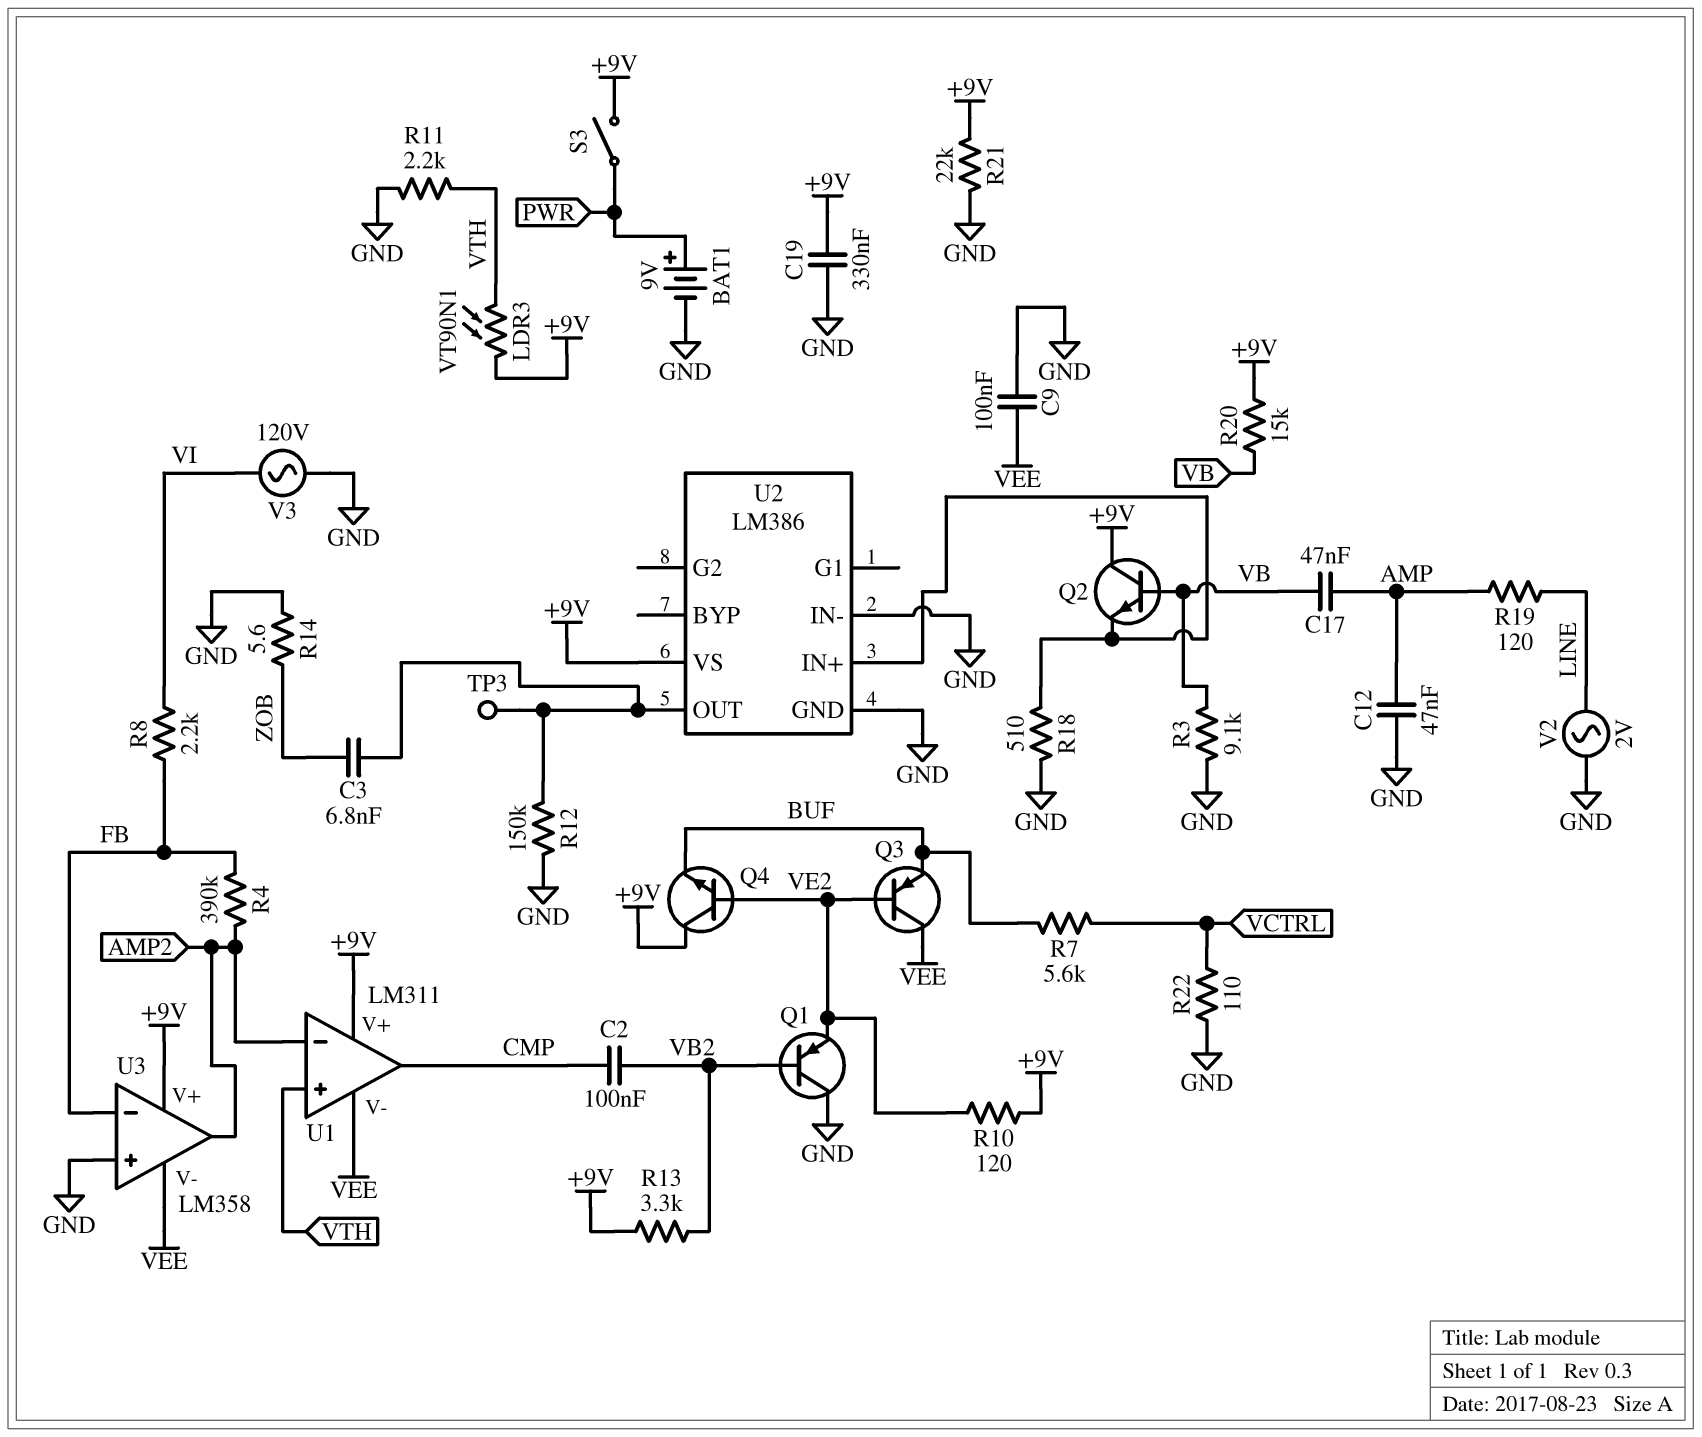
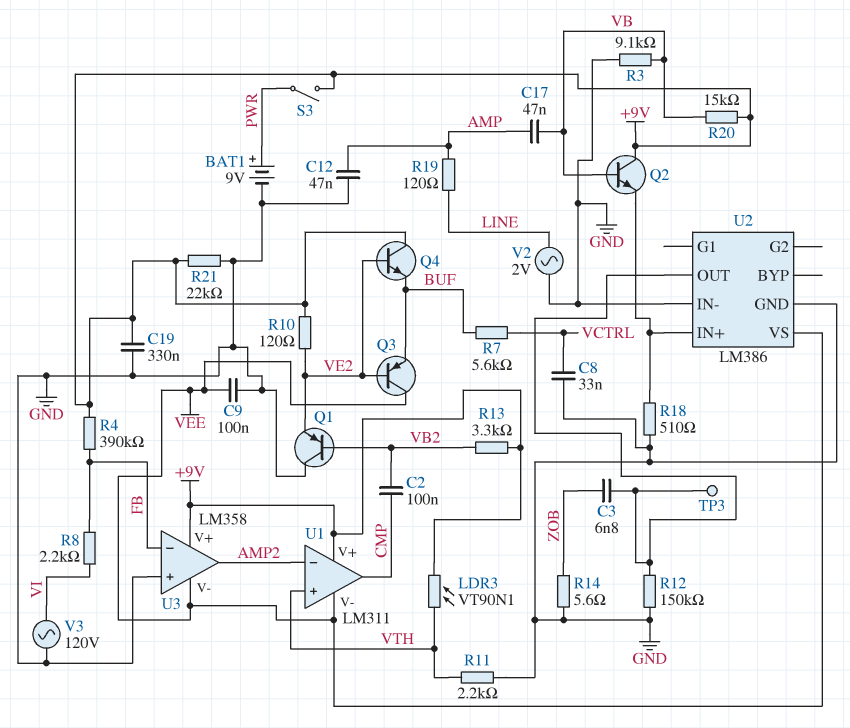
C8: none -> 33nF (GND, VCTRL)
R4: 390k (AMP2, FB) -> 390k (+9V, FB)
R22: 110 (GND, VCTRL) -> none
U2 pin VS: +9V -> VEE

